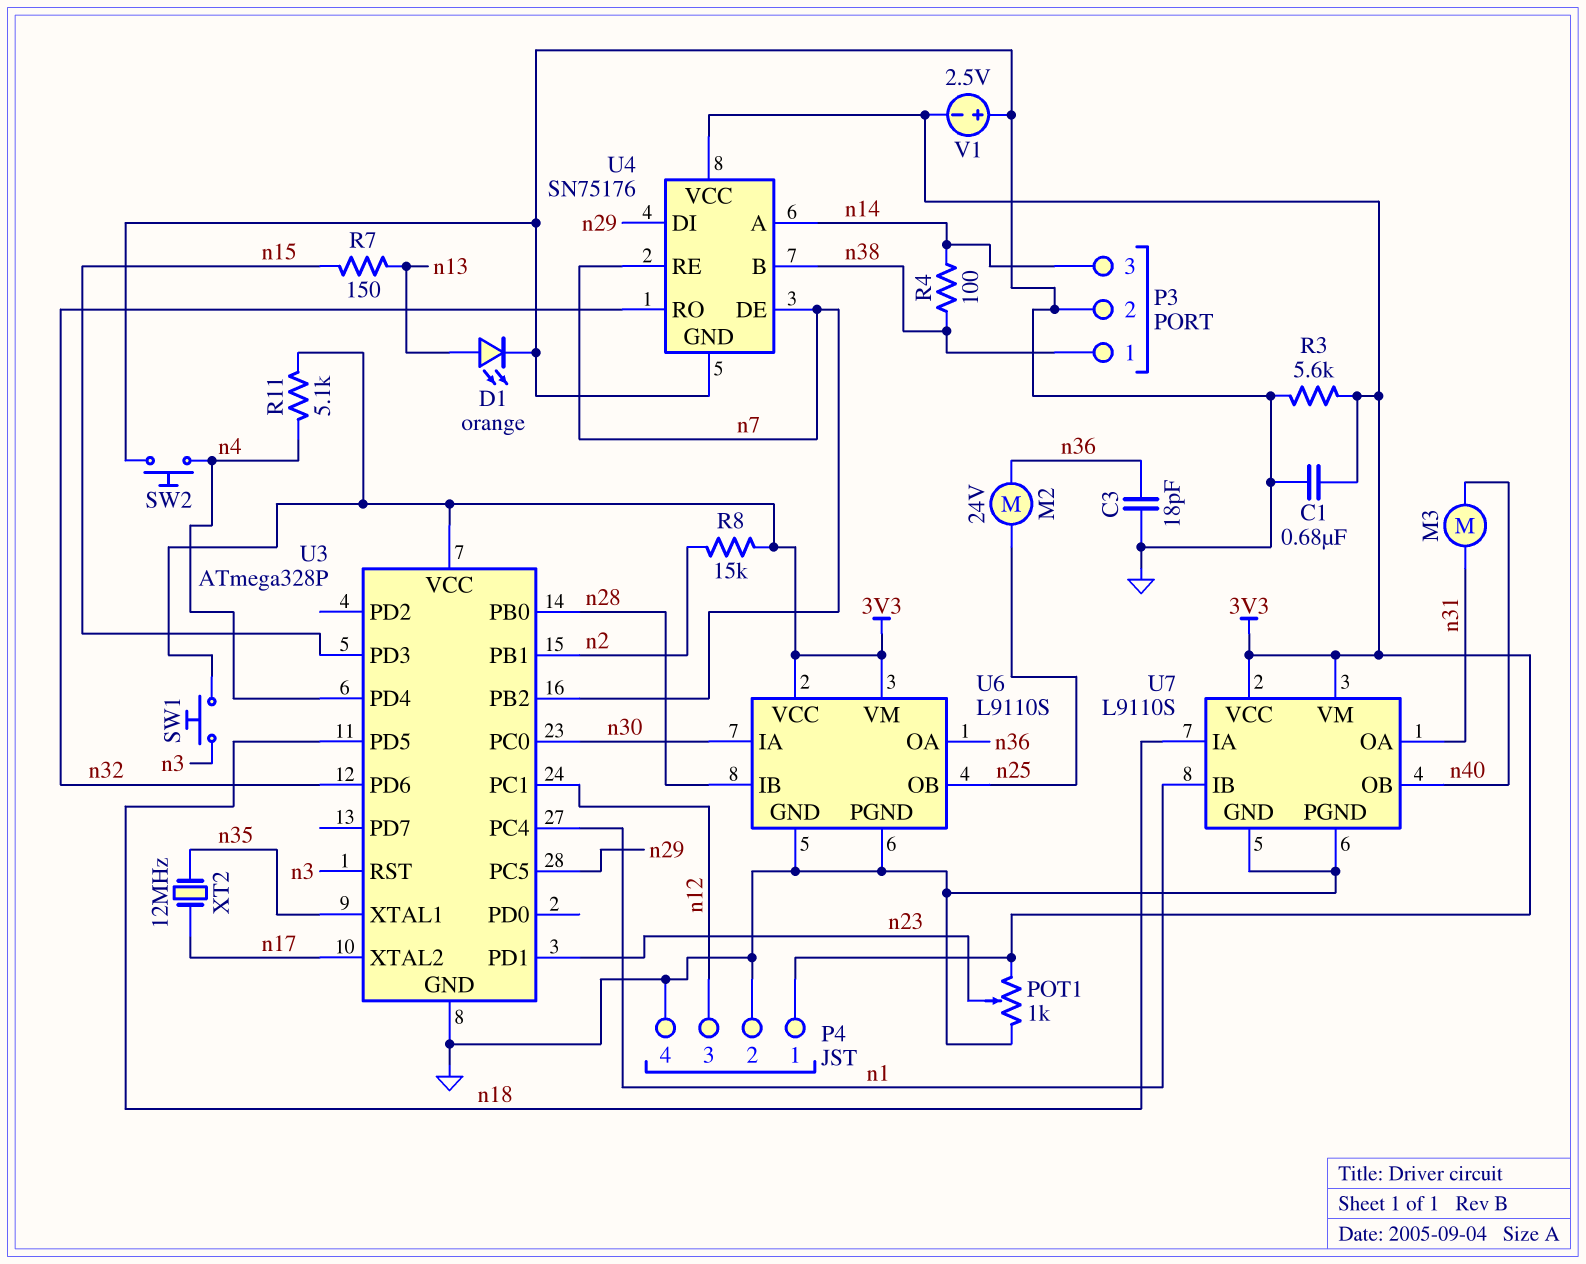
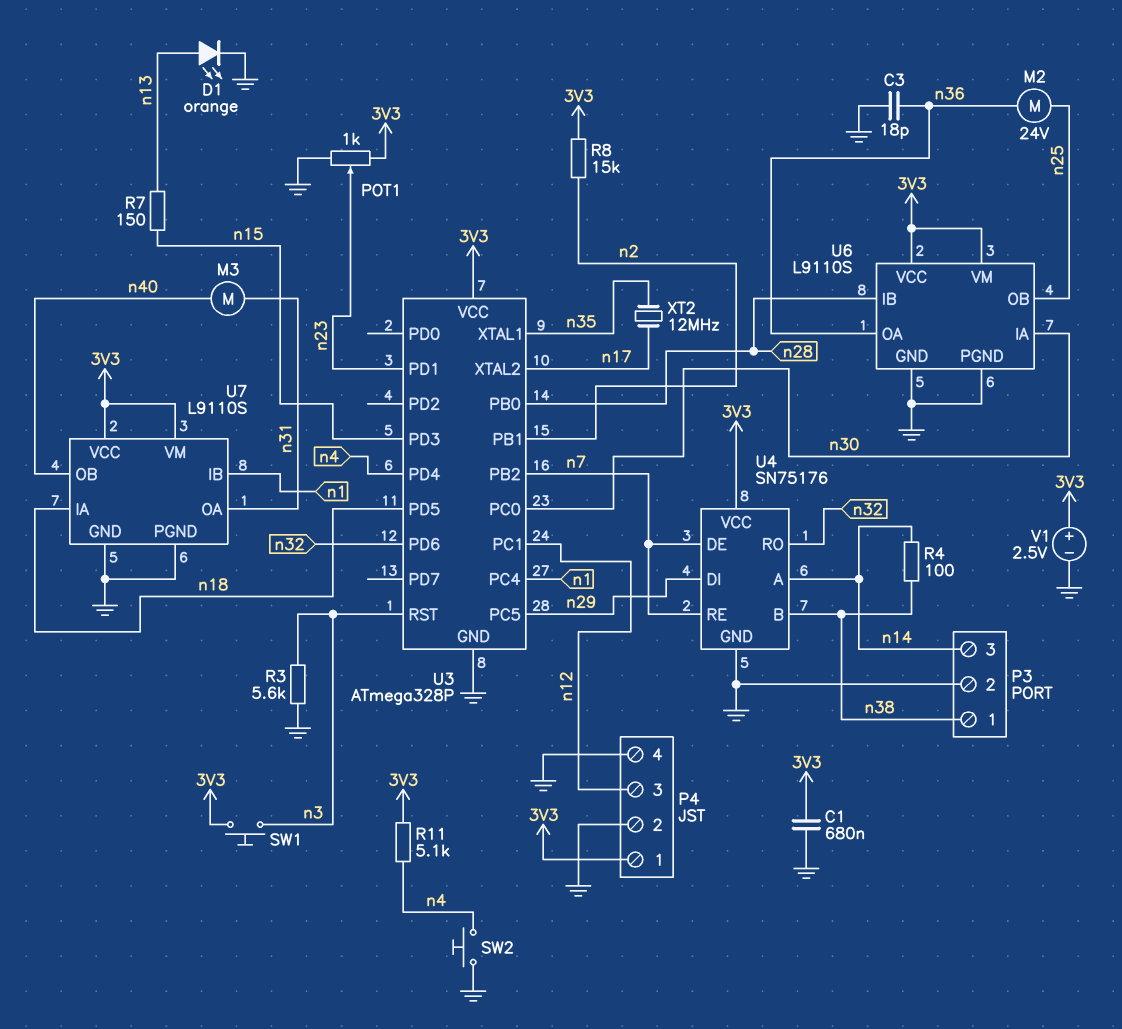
R3: 5.6k (3V3, GND) -> 5.6k (GND, n3)
V1: 2.5V (plus GND, minus 3V3) -> 2.5V (plus 3V3, minus GND)

